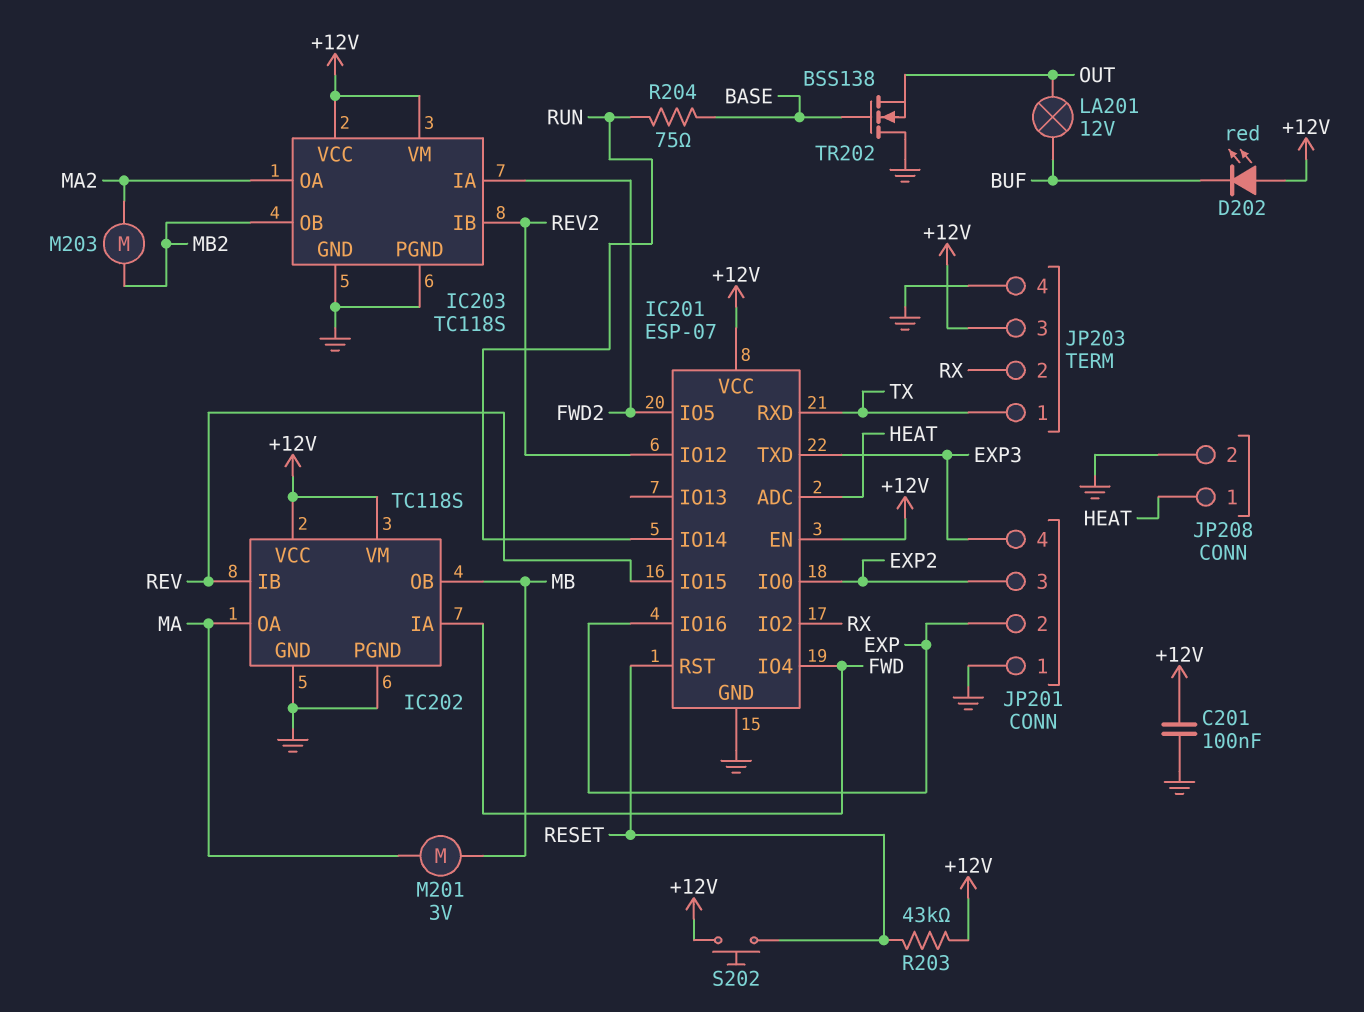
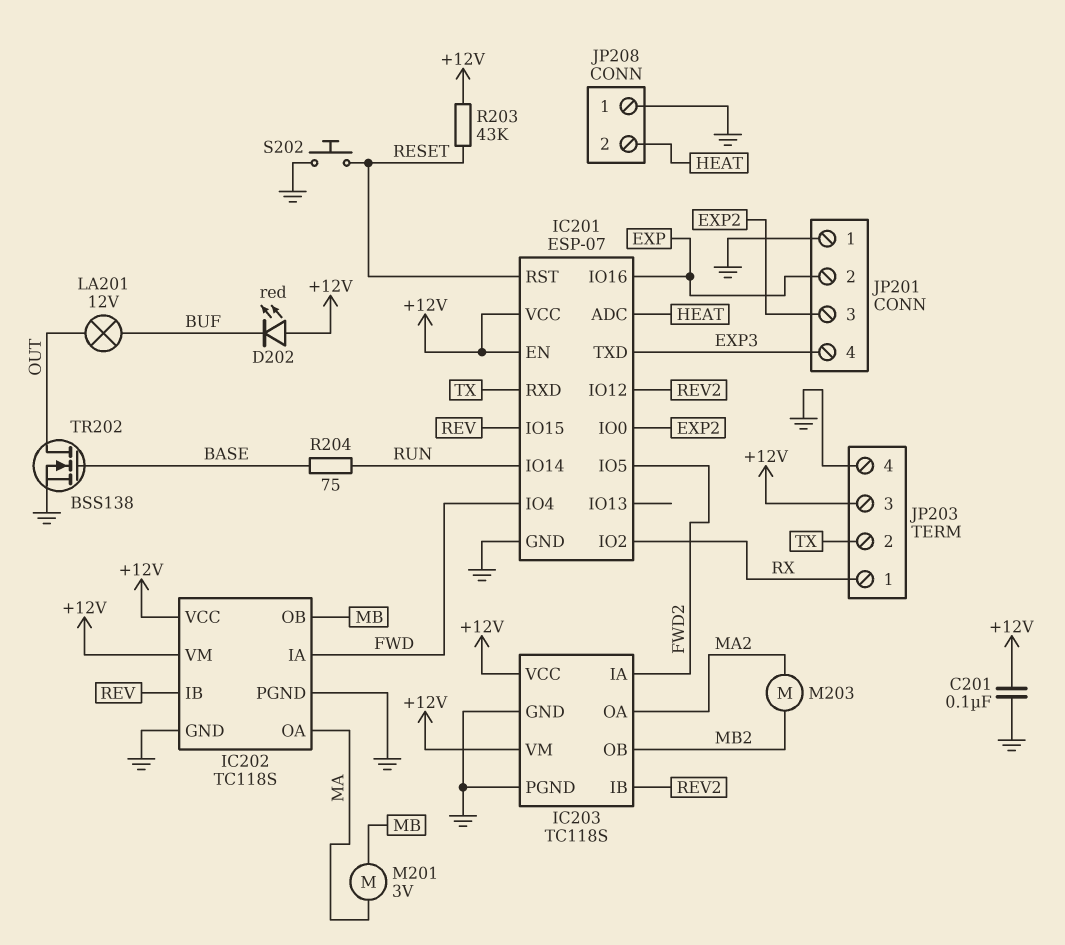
JP203 pin 1: TX -> RX
JP203 pin 2: RX -> TX
JP208 pin 1: HEAT -> GND
JP208 pin 2: GND -> HEAT
S202: button (+12V, RESET) -> button (GND, RESET)
TR202: NMOS BSS138 (G BASE, D GND, S OUT) -> NMOS BSS138 (G BASE, D OUT, S GND)

